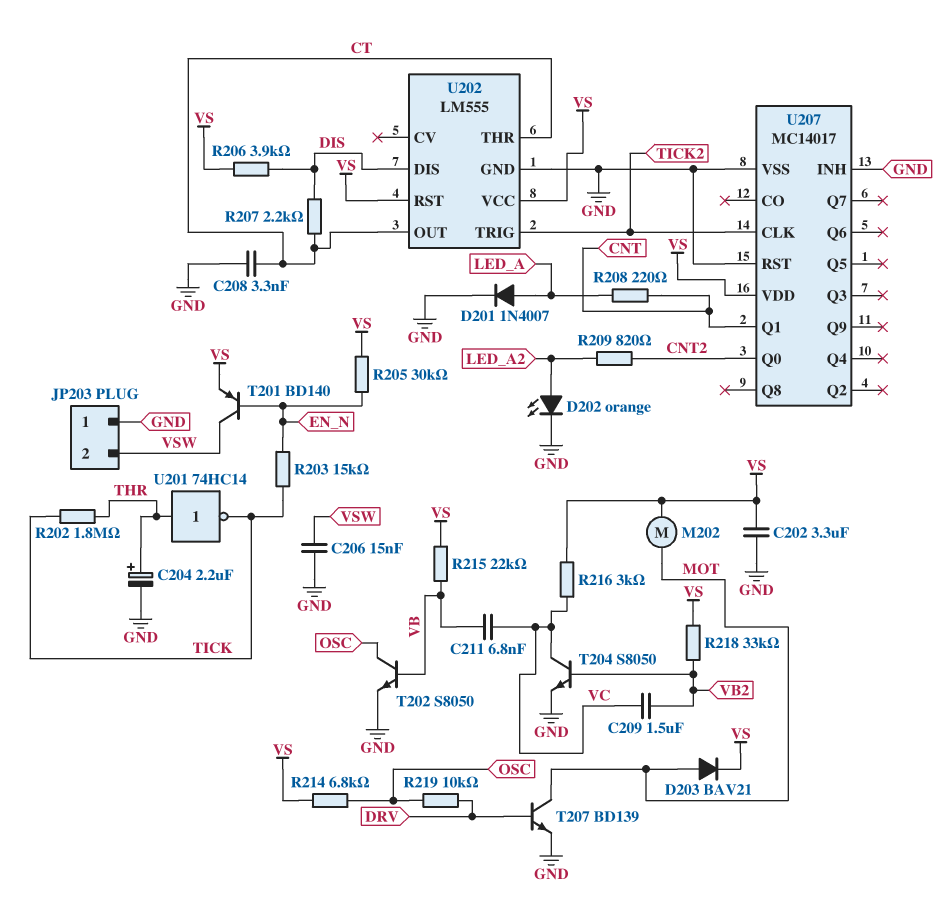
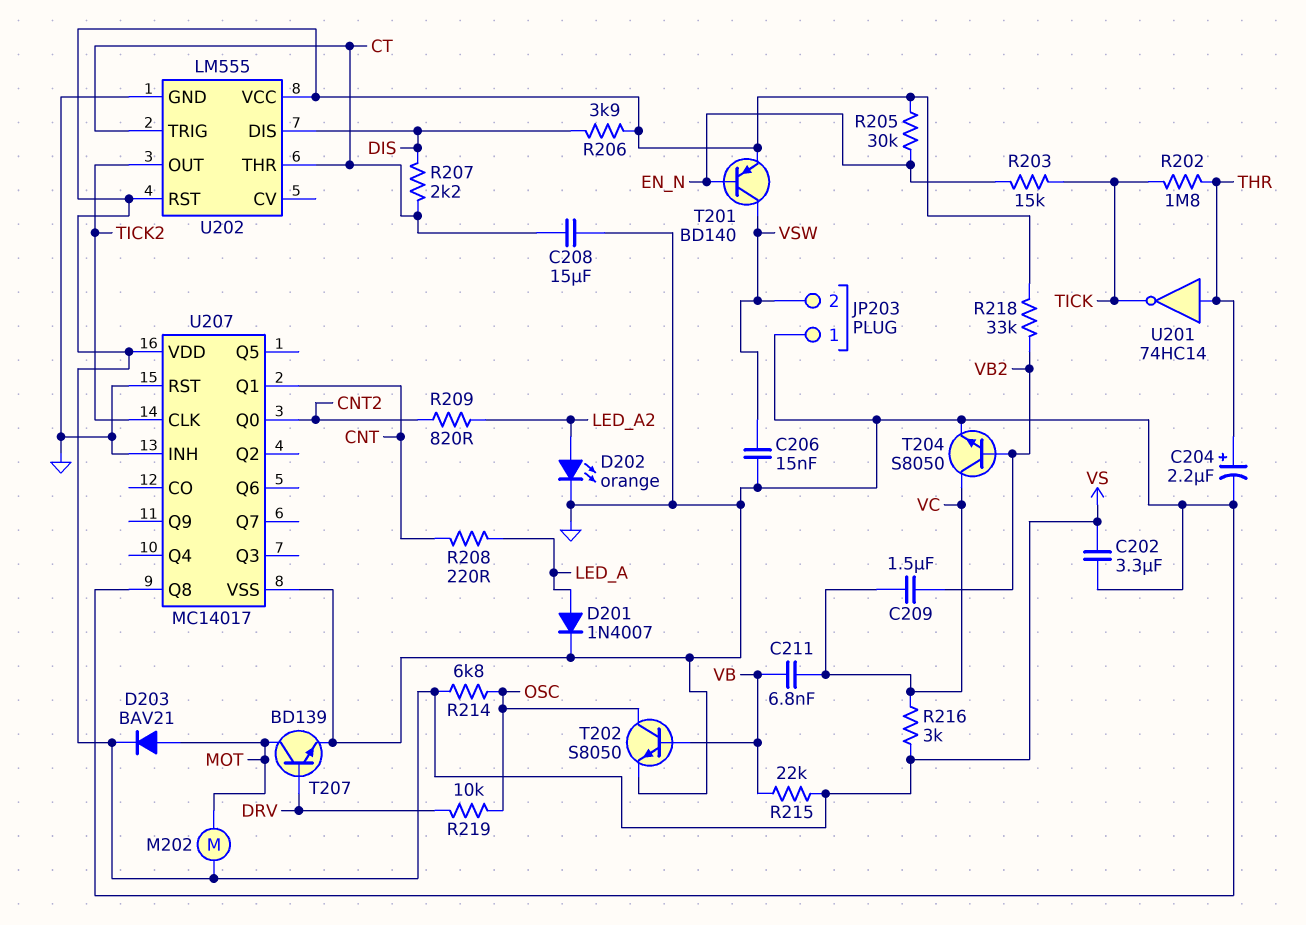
C208: 3.3nF (CT, GND) -> 15uF (CT, GND)
U202 pin OUT: CT -> TICK2
U202 pin TRIG: TICK2 -> CT
U207 pin Q8: none -> GND

